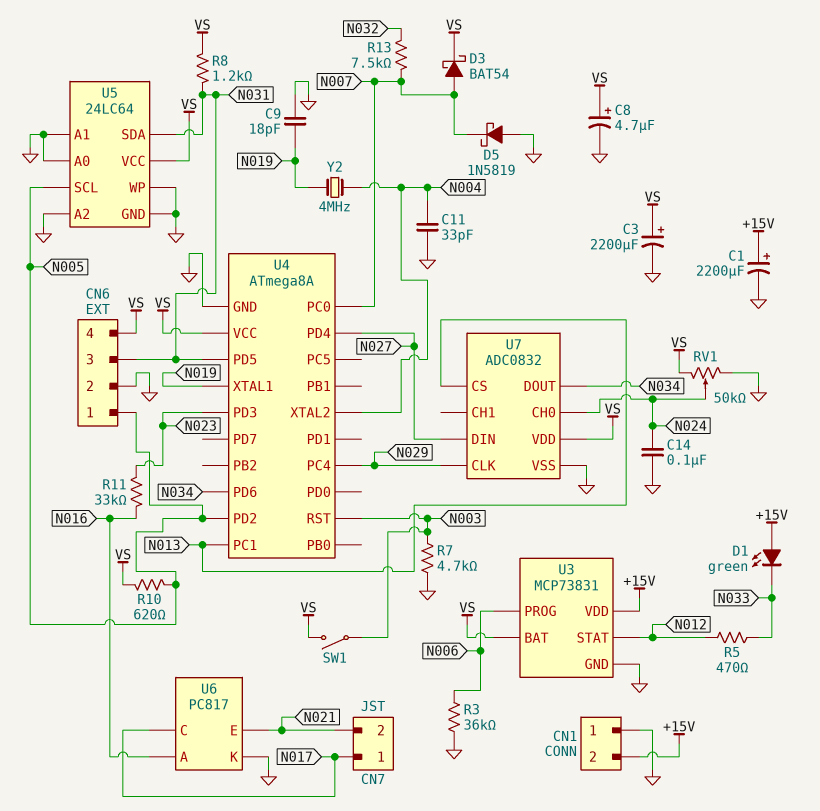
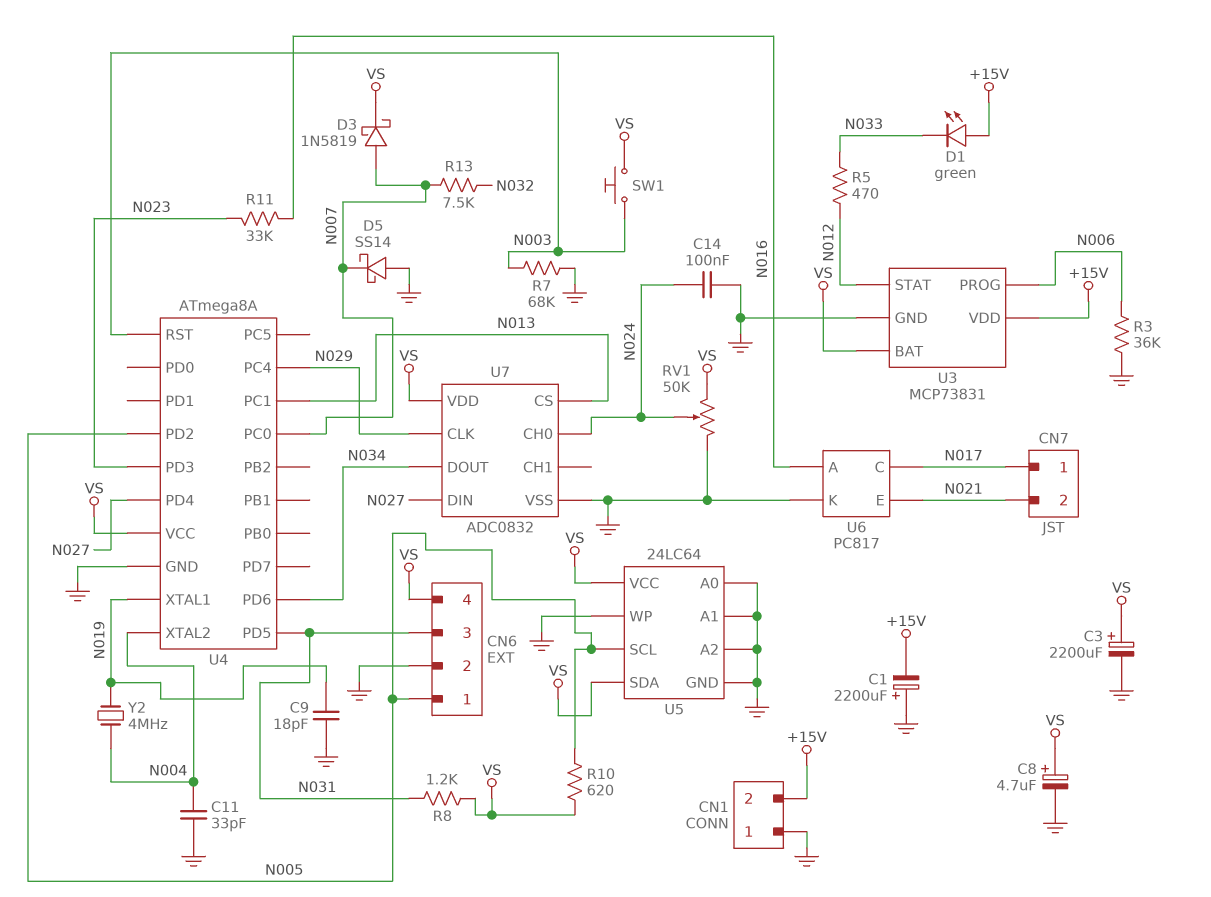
C1: 2200uF (plus +15V, minus GND) -> 2200uF (plus GND, minus +15V)
D3: schottky BAT54 (A N007, K VS) -> schottky 1N5819 (A N007, K VS)
D5: schottky 1N5819 (A GND, K N007) -> schottky SS14 (A GND, K N007)
R7: 4.7k (GND, N003) -> 68k (GND, N003)
SW1: switch (N003, VS) -> button (N003, VS)
U5 pin SDA: N031 -> VS

